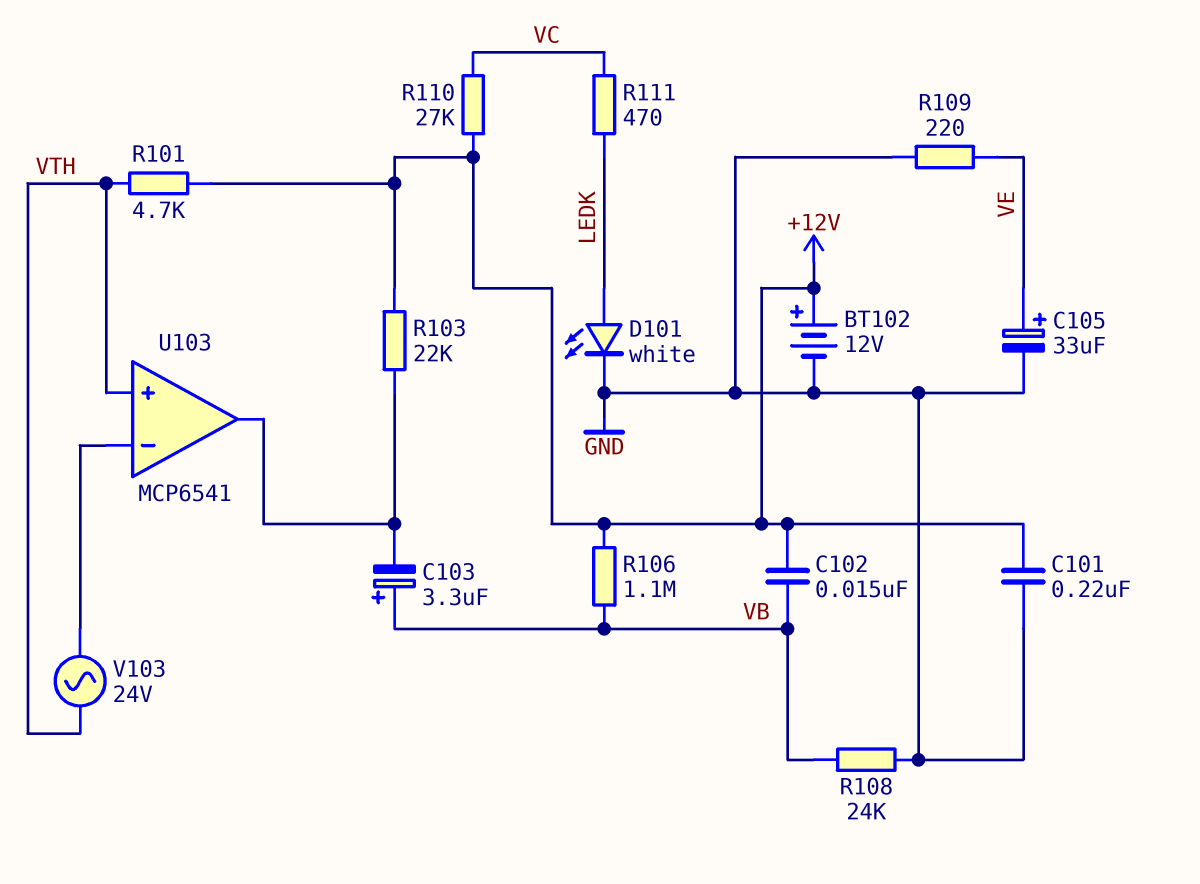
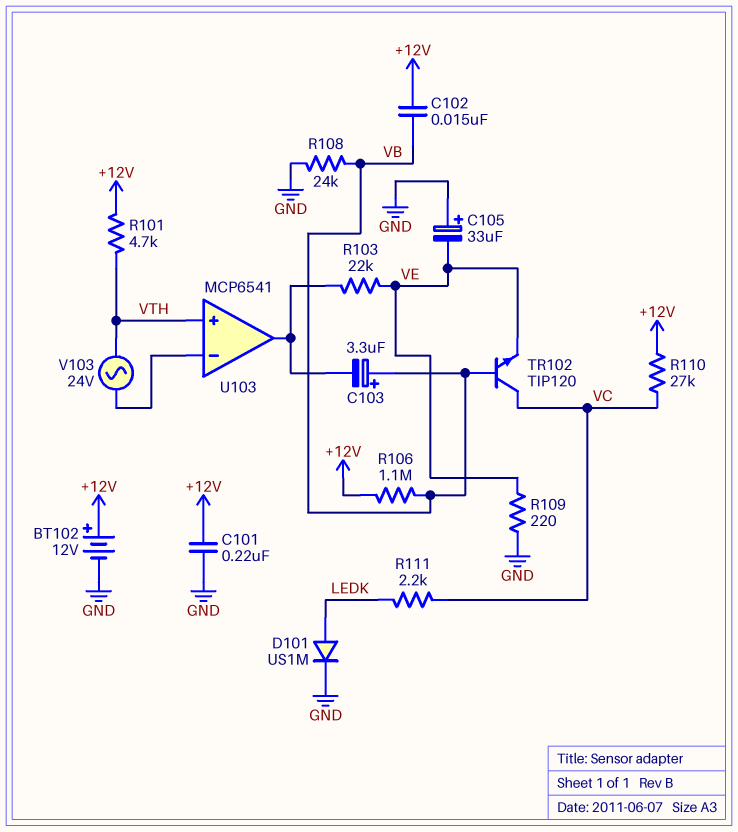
C105: 33uF (plus VE, minus GND) -> 33uF (plus GND, minus VE)
D101: LED white (A LEDK, K GND) -> diode US1M (A LEDK, K GND)
R103: 22k (+12V, U103/out) -> 22k (U103/out, VE)
R111: 470 (LEDK, VC) -> 2.2k (LEDK, VC)
TR102: none -> NPN TIP120 (B VB, C VC, E VE)

